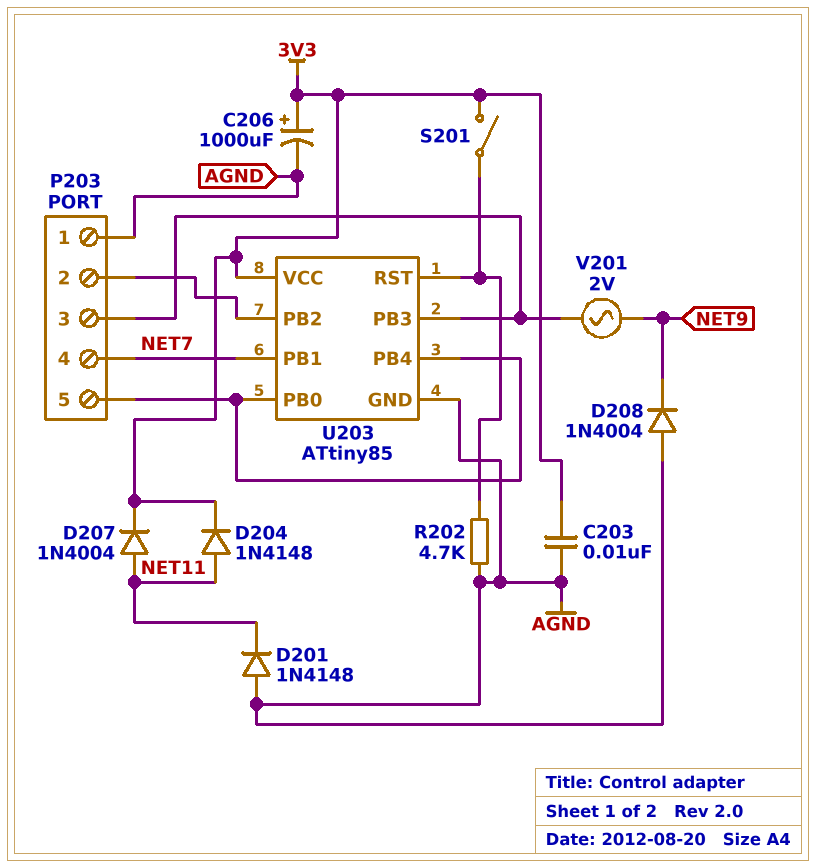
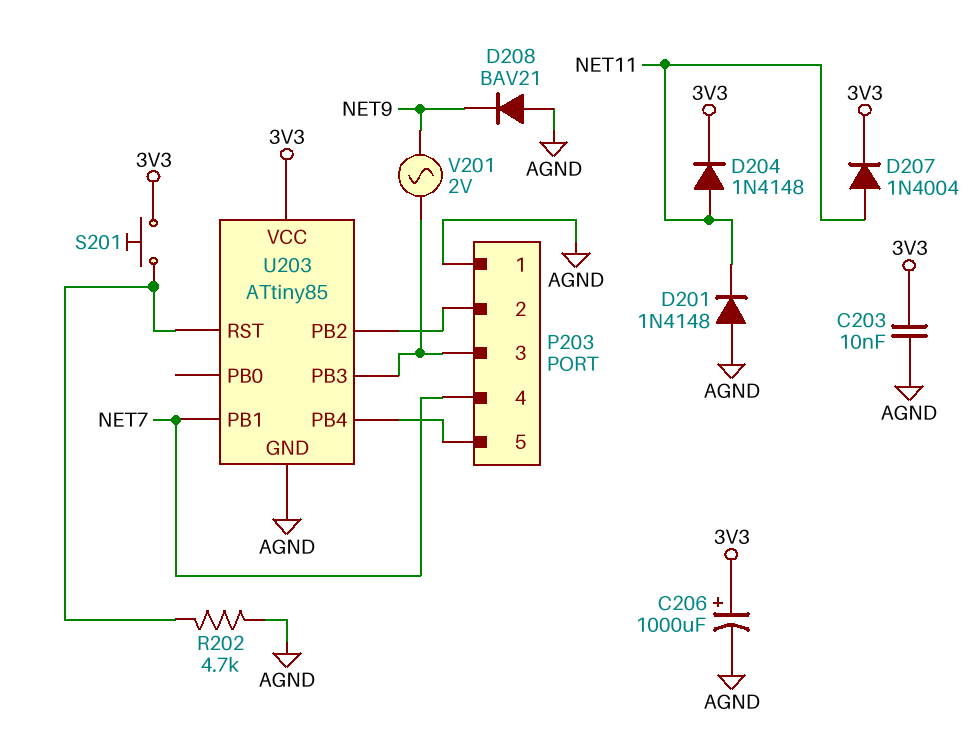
D208: diode 1N4004 (A AGND, K NET9) -> diode BAV21 (A AGND, K NET9)
S201: switch (3V3, U203/RST) -> button (3V3, U203/RST)
U203 pin PB0: P203/5 -> none

